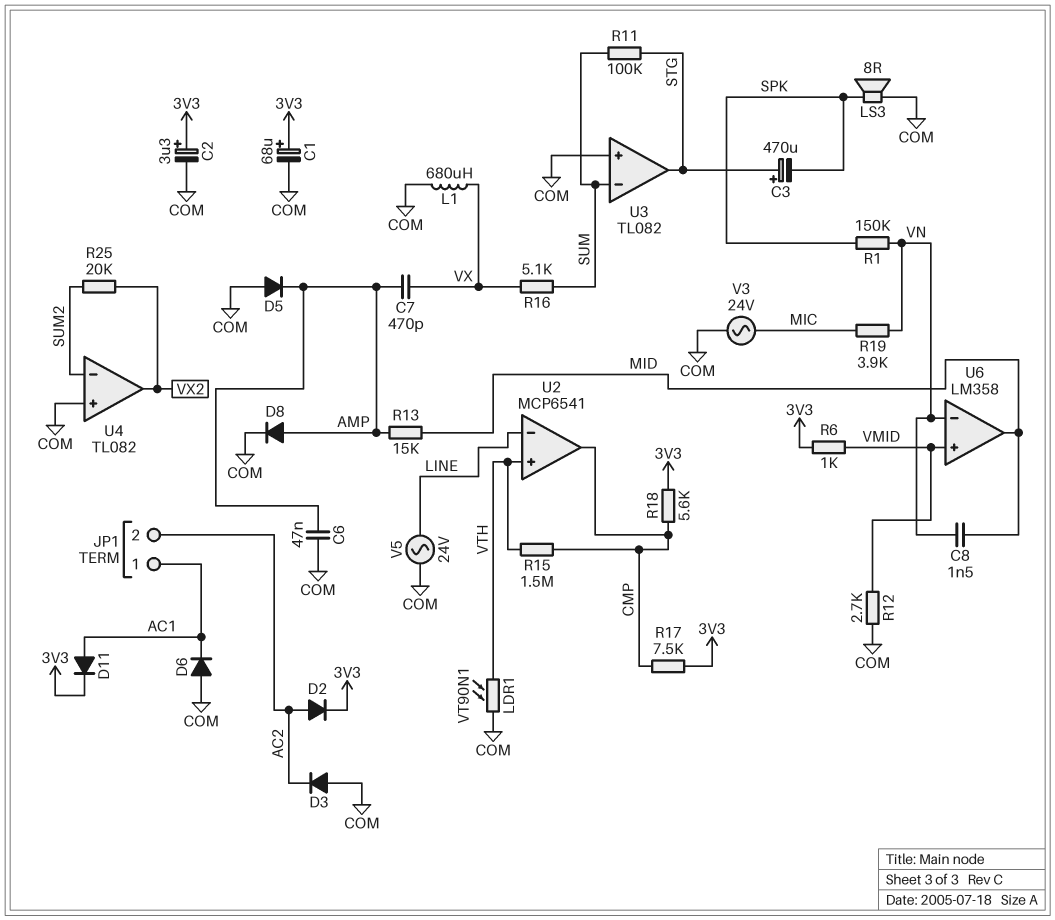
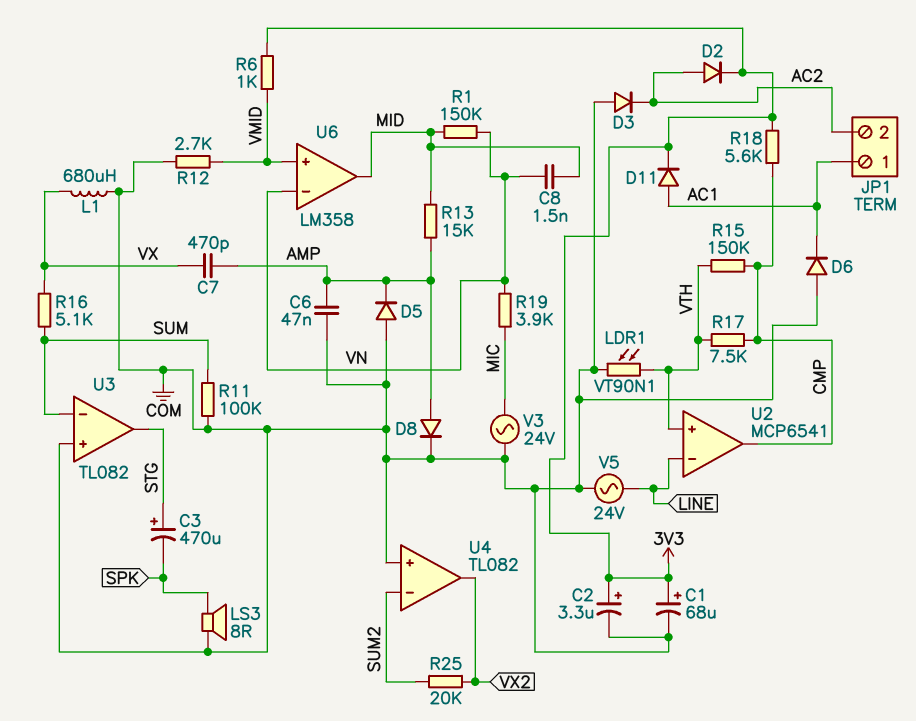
R1: 150k (SPK, VN) -> 150k (MID, VN)
R11: 100k (STG, SUM) -> 100k (COM, SUM)
R15: 1.5M (CMP, VTH) -> 150k (CMP, VTH)
R17: 7.5k (3V3, CMP) -> 7.5k (CMP, VTH)

